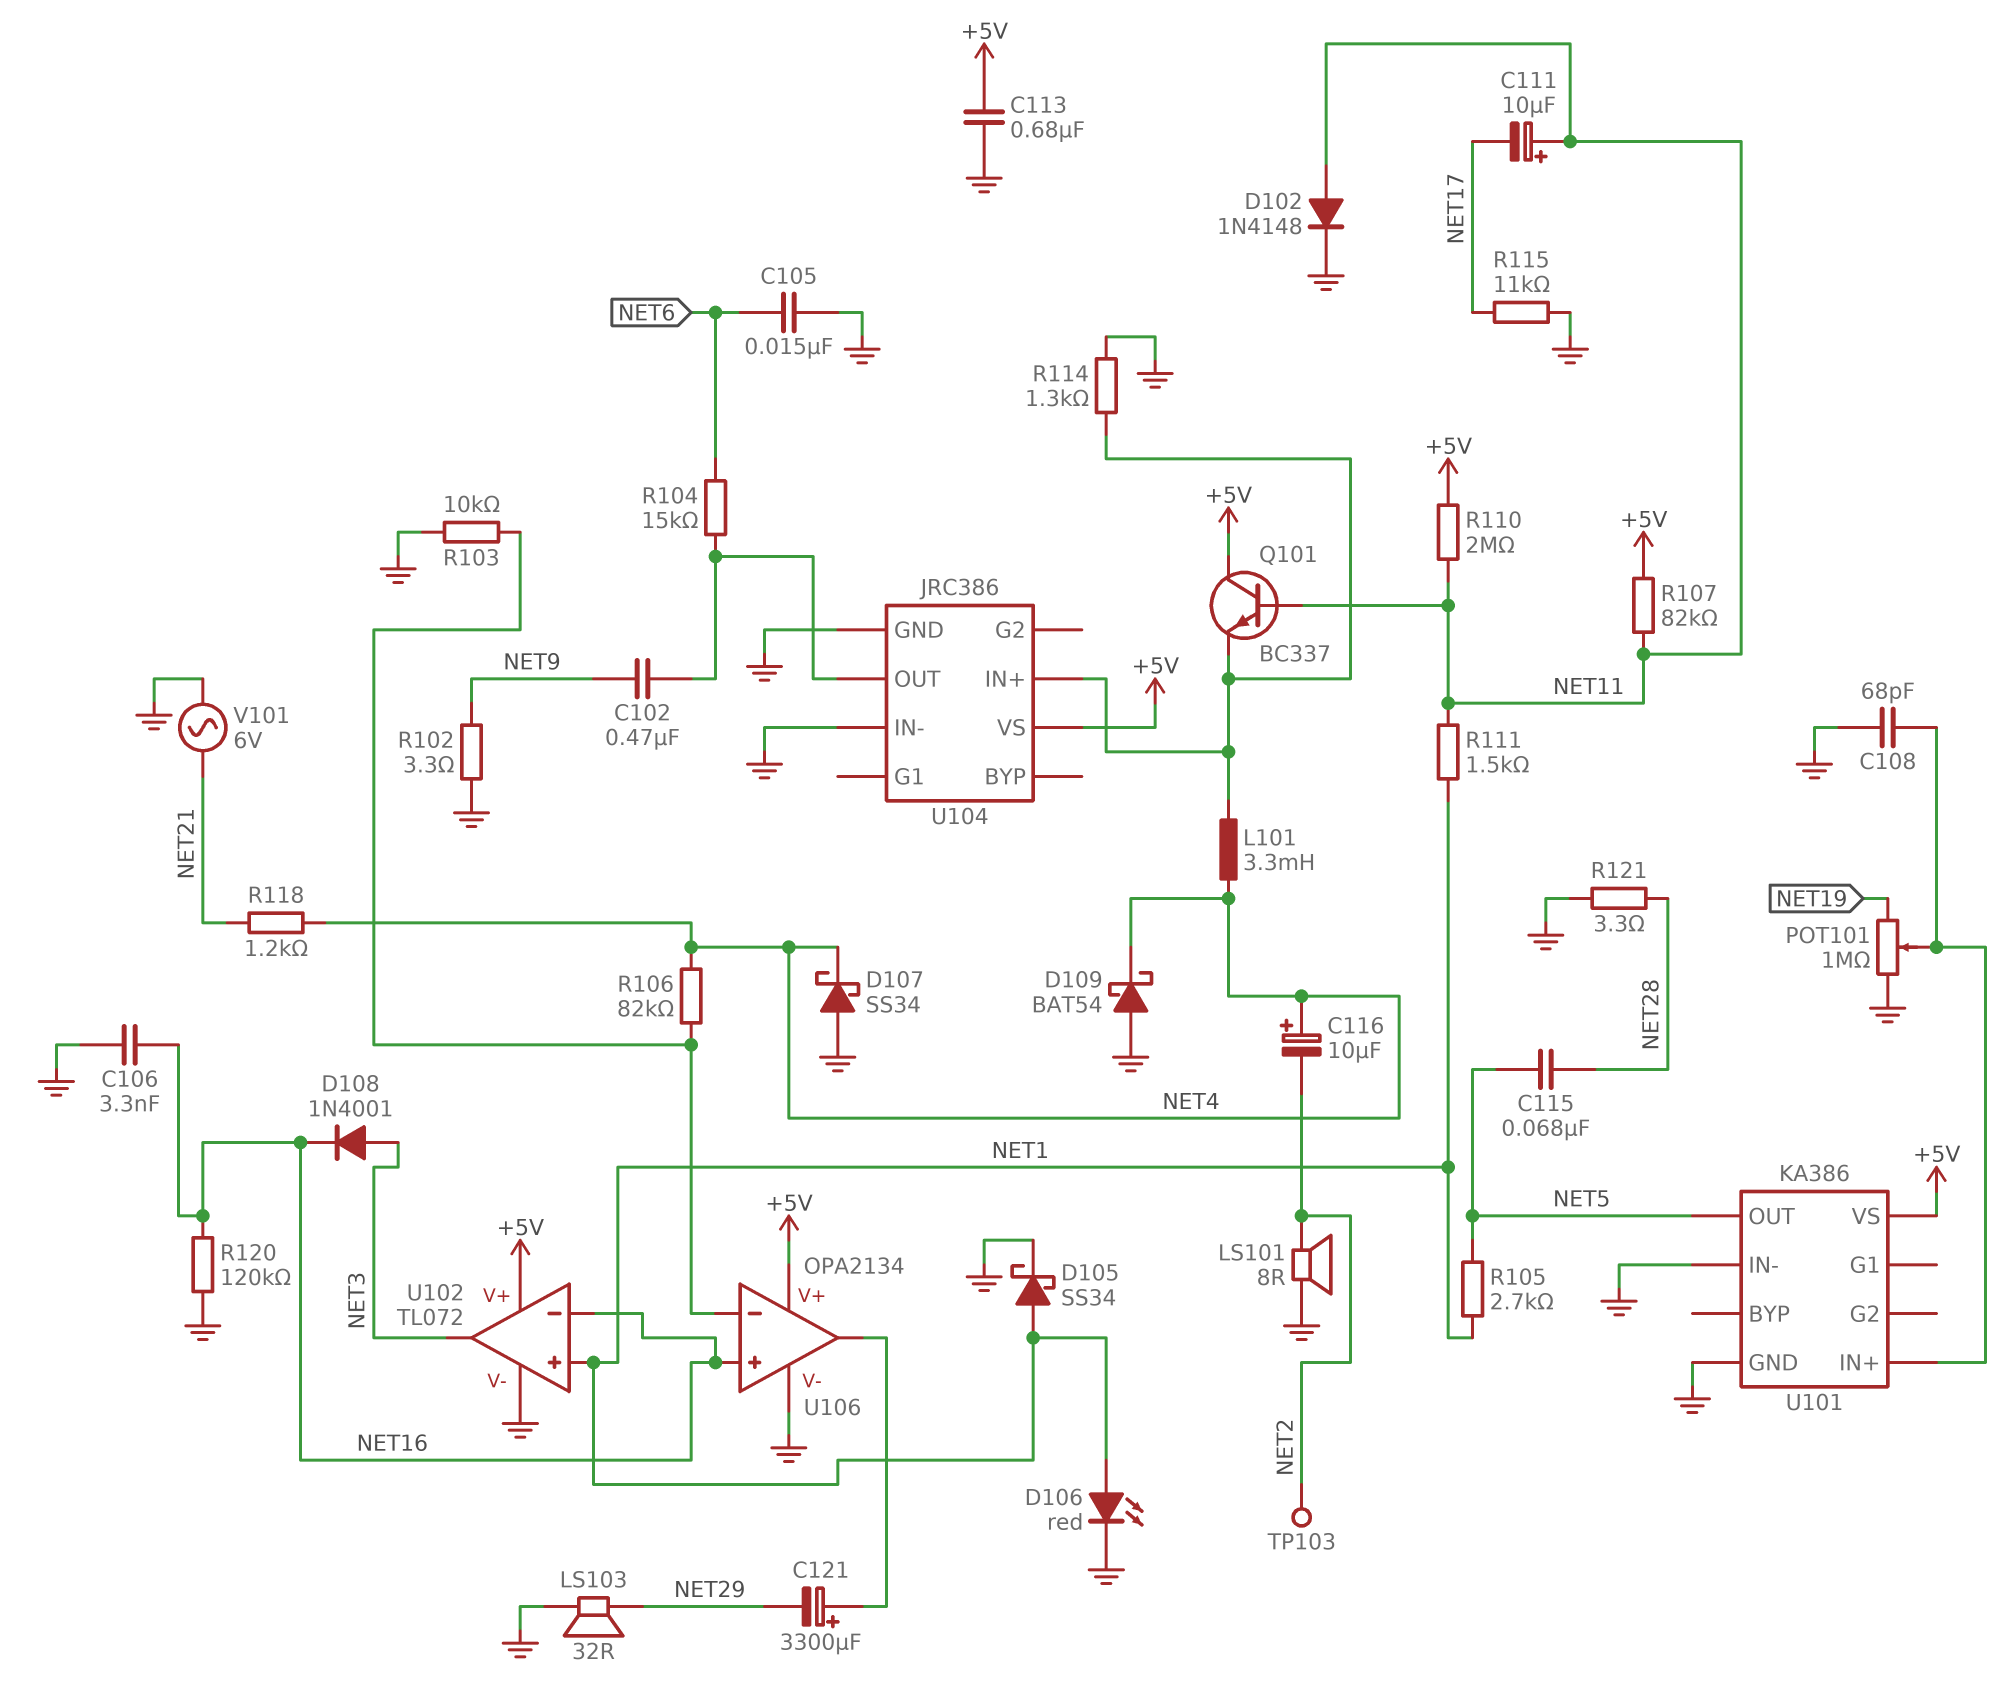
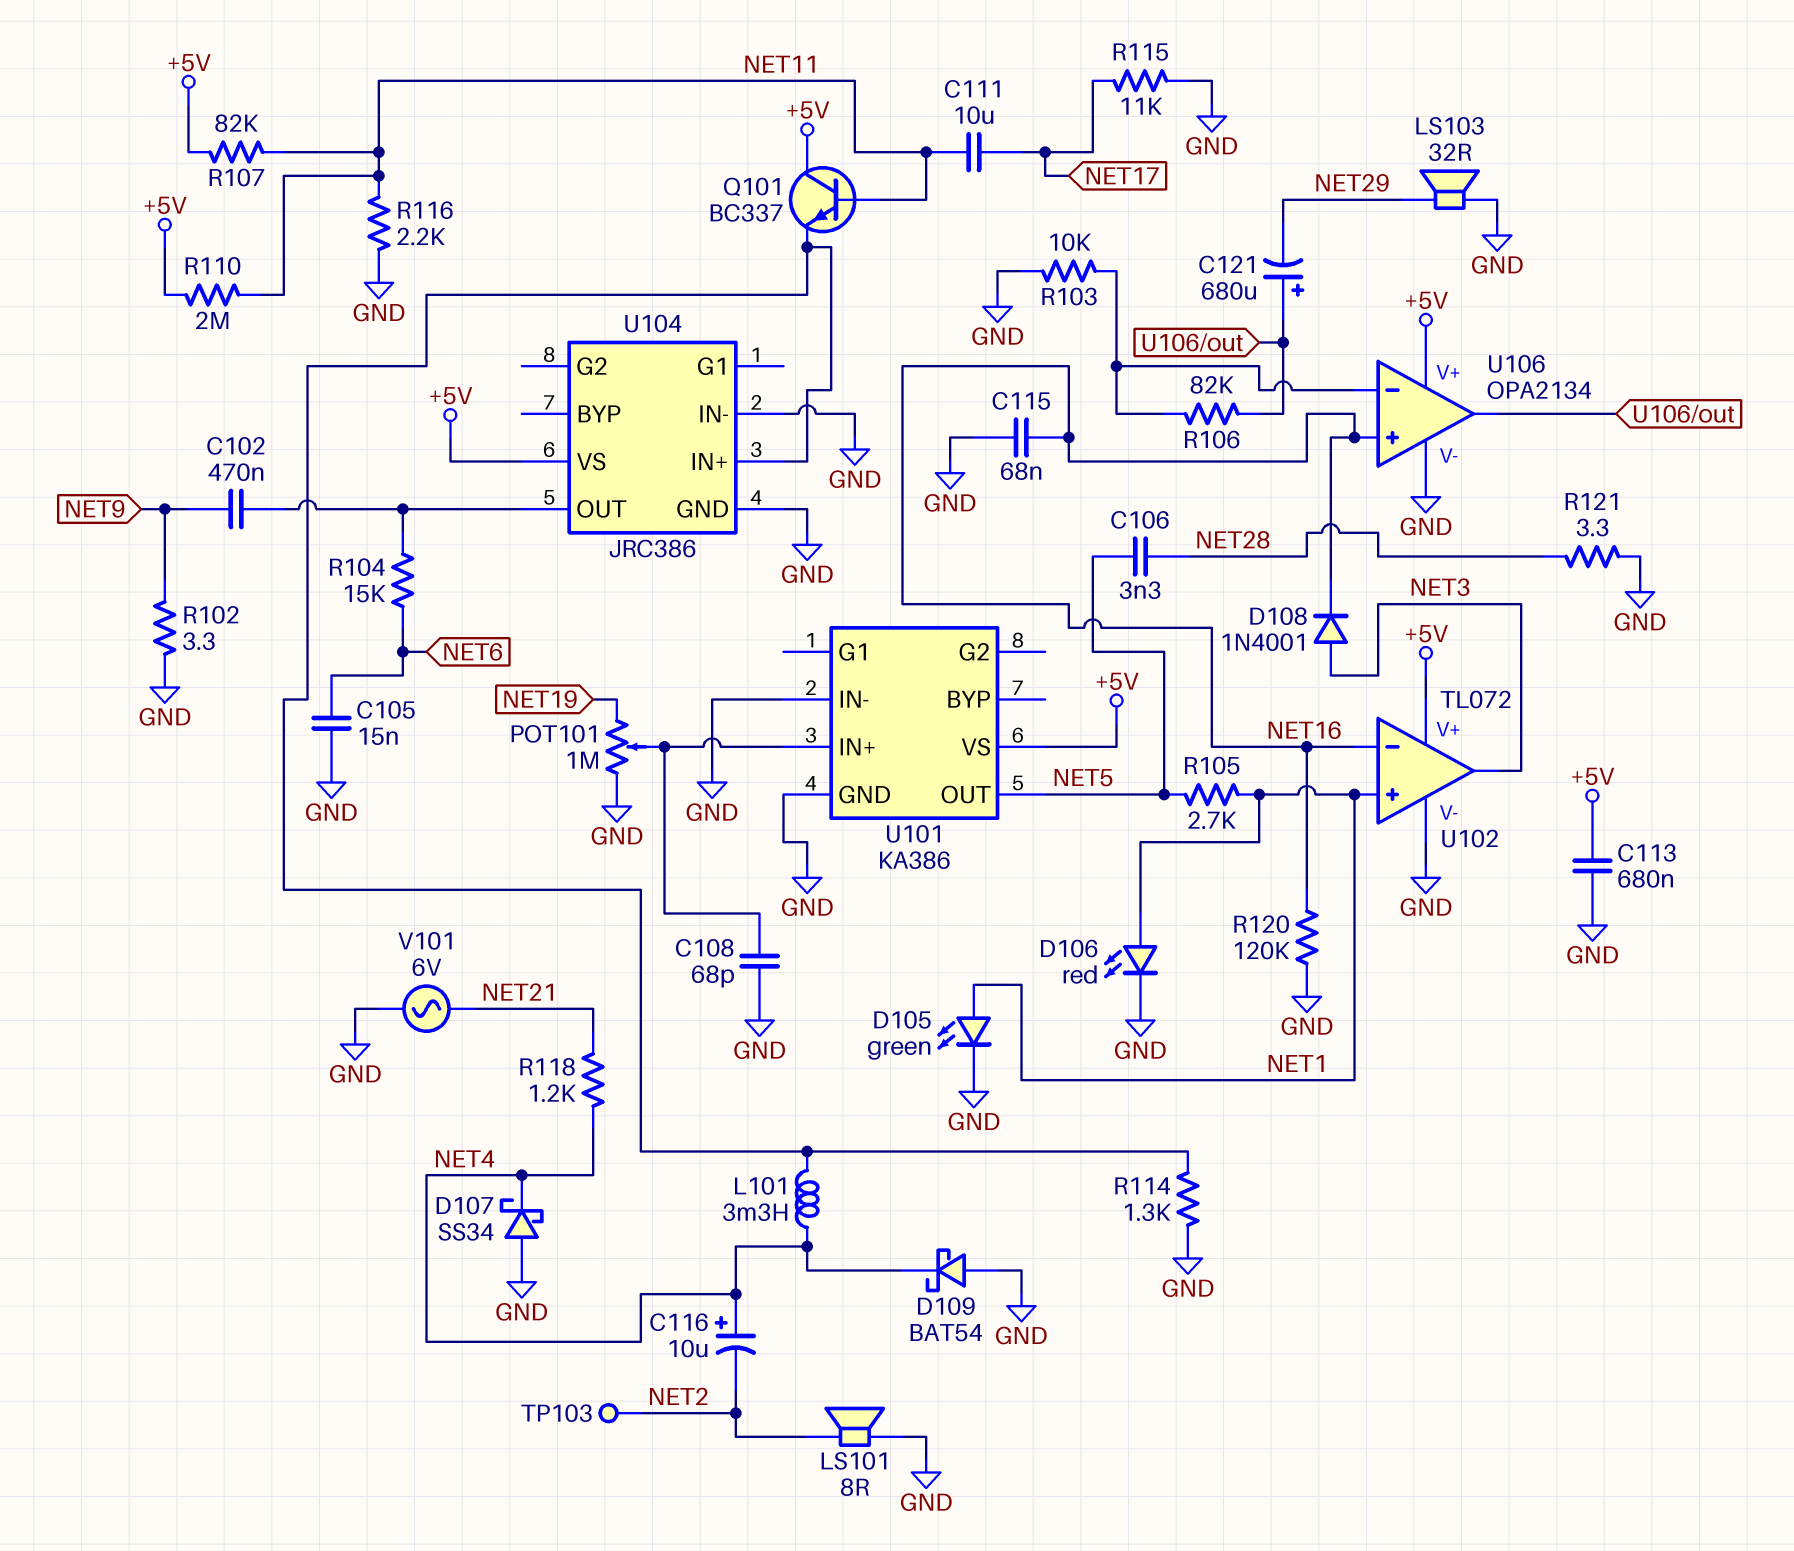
C106: 3.3nF (GND, NET16) -> 3.3nF (NET5, NET28)
C111: 10uF (plus NET11, minus NET17) -> 10uF (NET11, NET17)
C115: 68nF (NET5, NET28) -> 68nF (GND, NET16)
C121: 3300uF (plus U106/out, minus NET29) -> 680uF (plus U106/out, minus NET29)
D102: diode 1N4148 (A NET11, K GND) -> none
D105: schottky SS34 (A NET1, K GND) -> LED green (A NET1, K GND)
R106: 82k (NET4, U106/in-) -> 82k (U106/in-, U106/out)
R111: 1.5k (NET1, NET11) -> none
R116: none -> 2.2k (GND, NET11)

